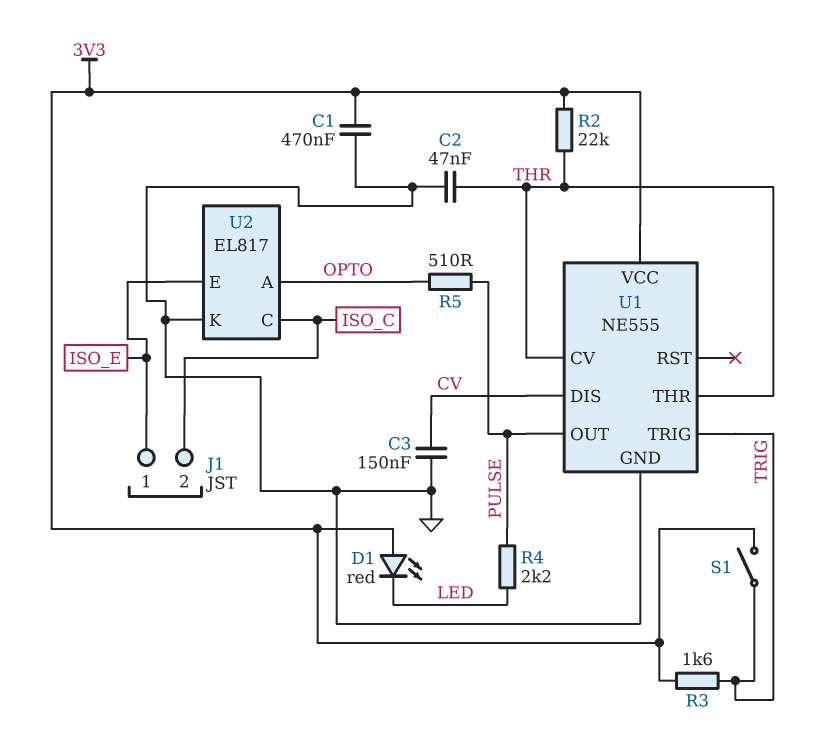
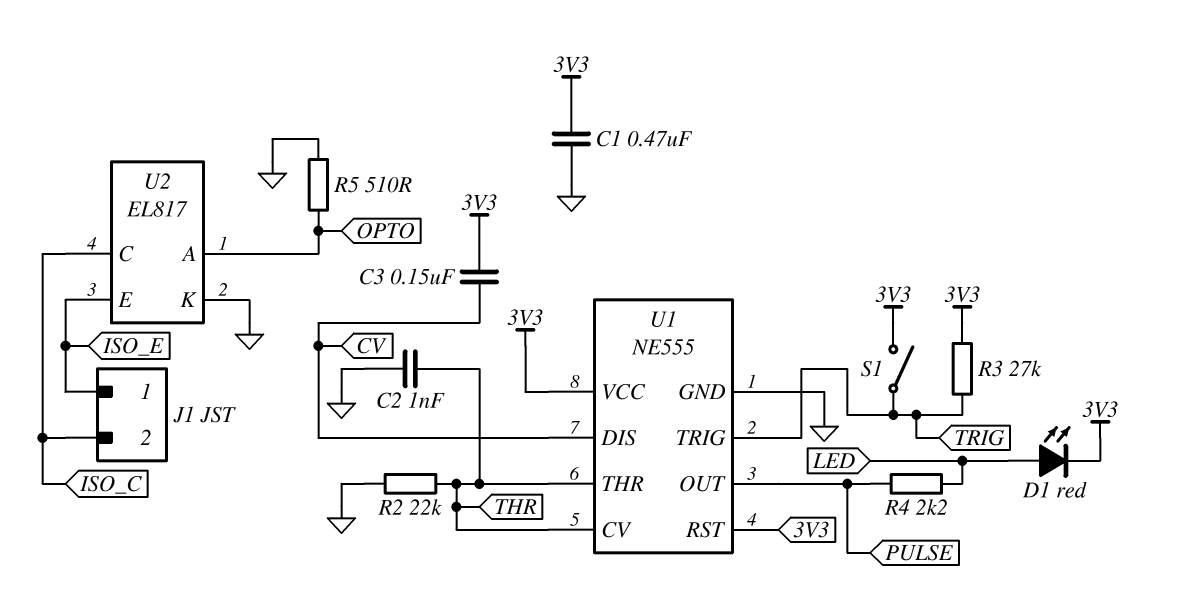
C2: 47nF (GND, THR) -> 1nF (GND, THR)
C3: 150nF (CV, GND) -> 150nF (3V3, CV)
D1: LED red (A 3V3, K LED) -> LED red (A LED, K 3V3)
R2: 22k (3V3, THR) -> 22k (GND, THR)
R3: 1.6k (3V3, TRIG) -> 27k (3V3, TRIG)
R5: 510 (OPTO, PULSE) -> 510 (GND, OPTO)
U1 pin RST: none -> 3V3

